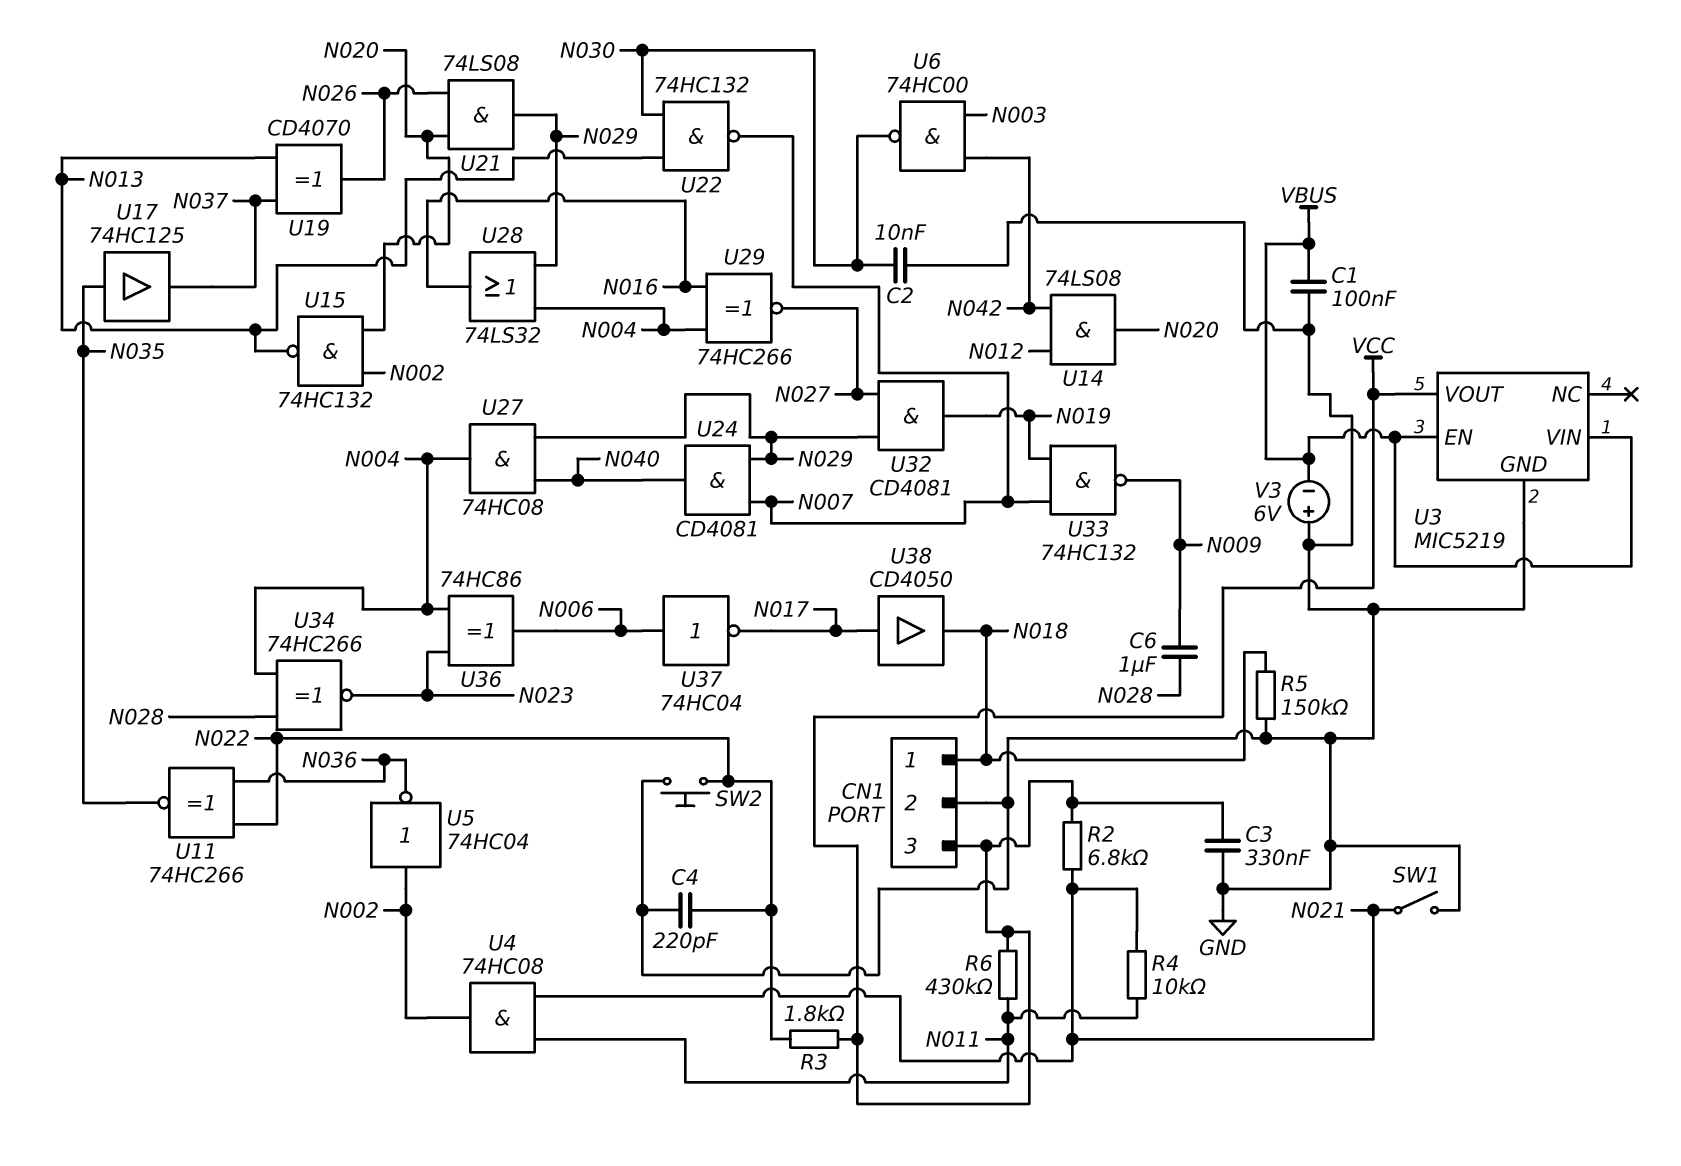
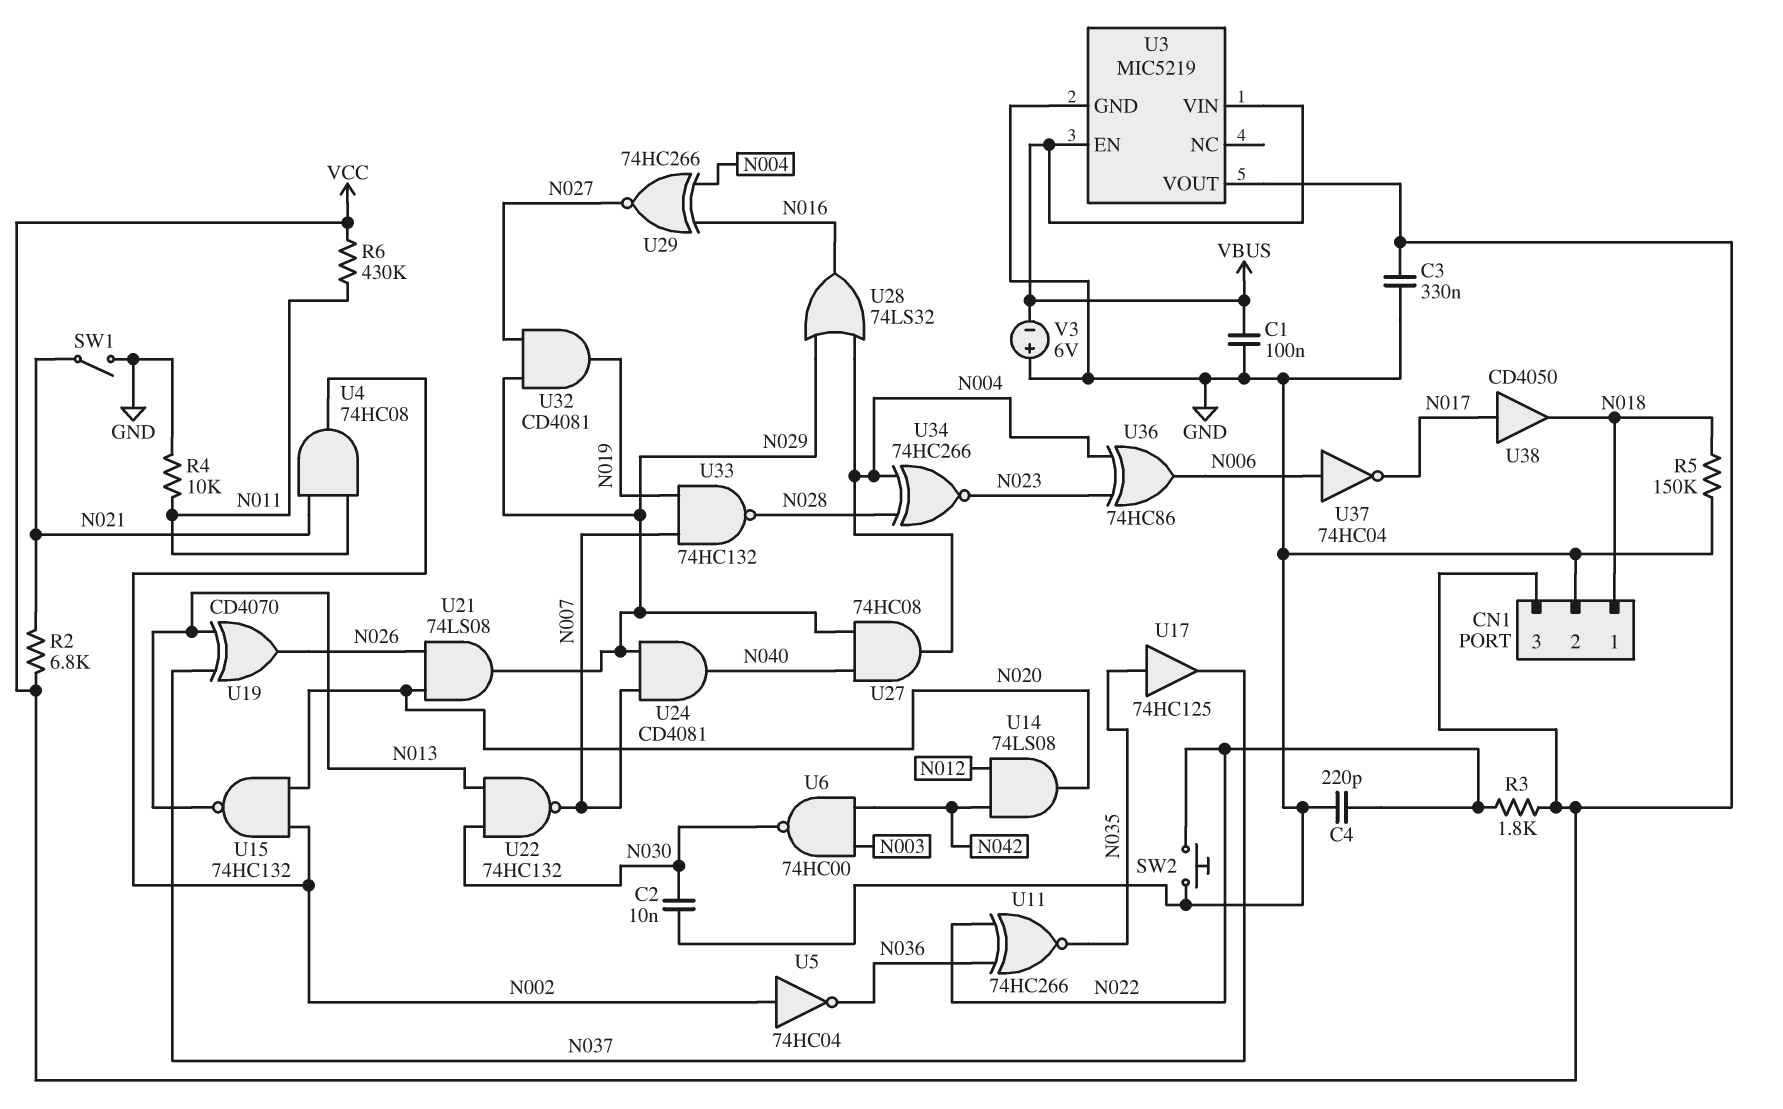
C6: 1uF (N009, N028) -> none
R4: 10k (N011, N021) -> 10k (GND, N011)
U33: NAND 74HC132 (in N007, in N019, out N009) -> NAND 74HC132 (in N007, in N019, out N028)

